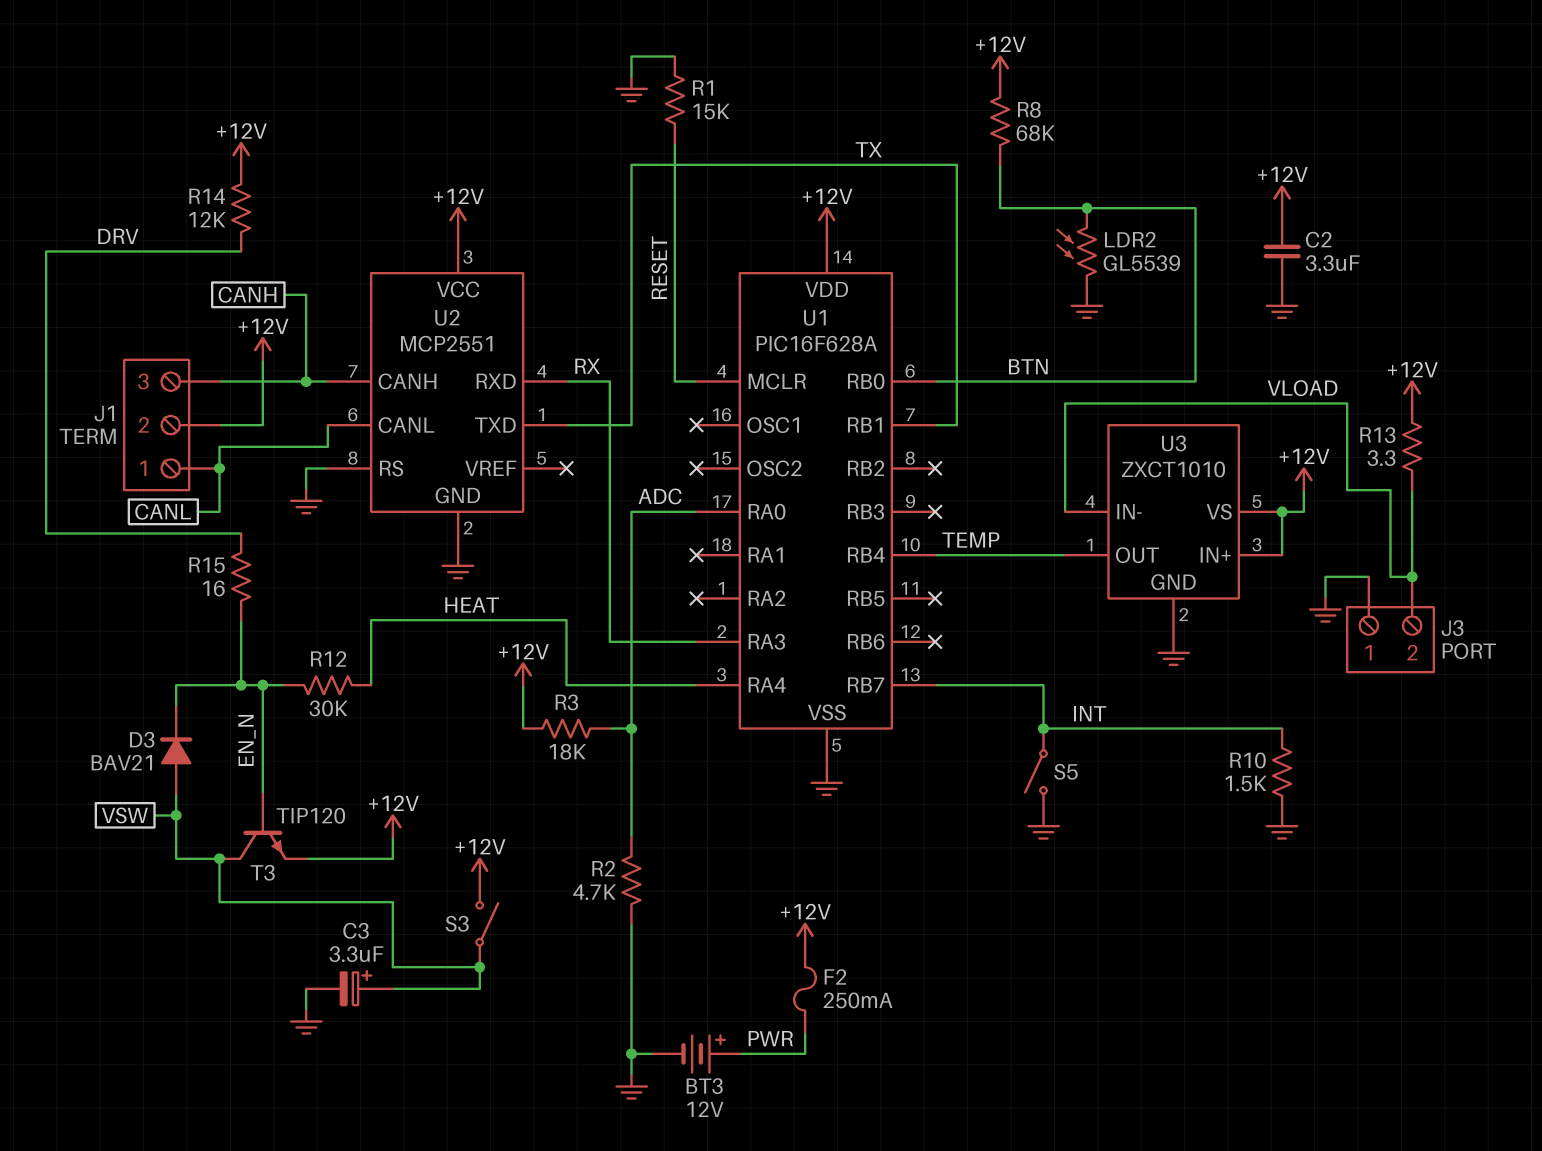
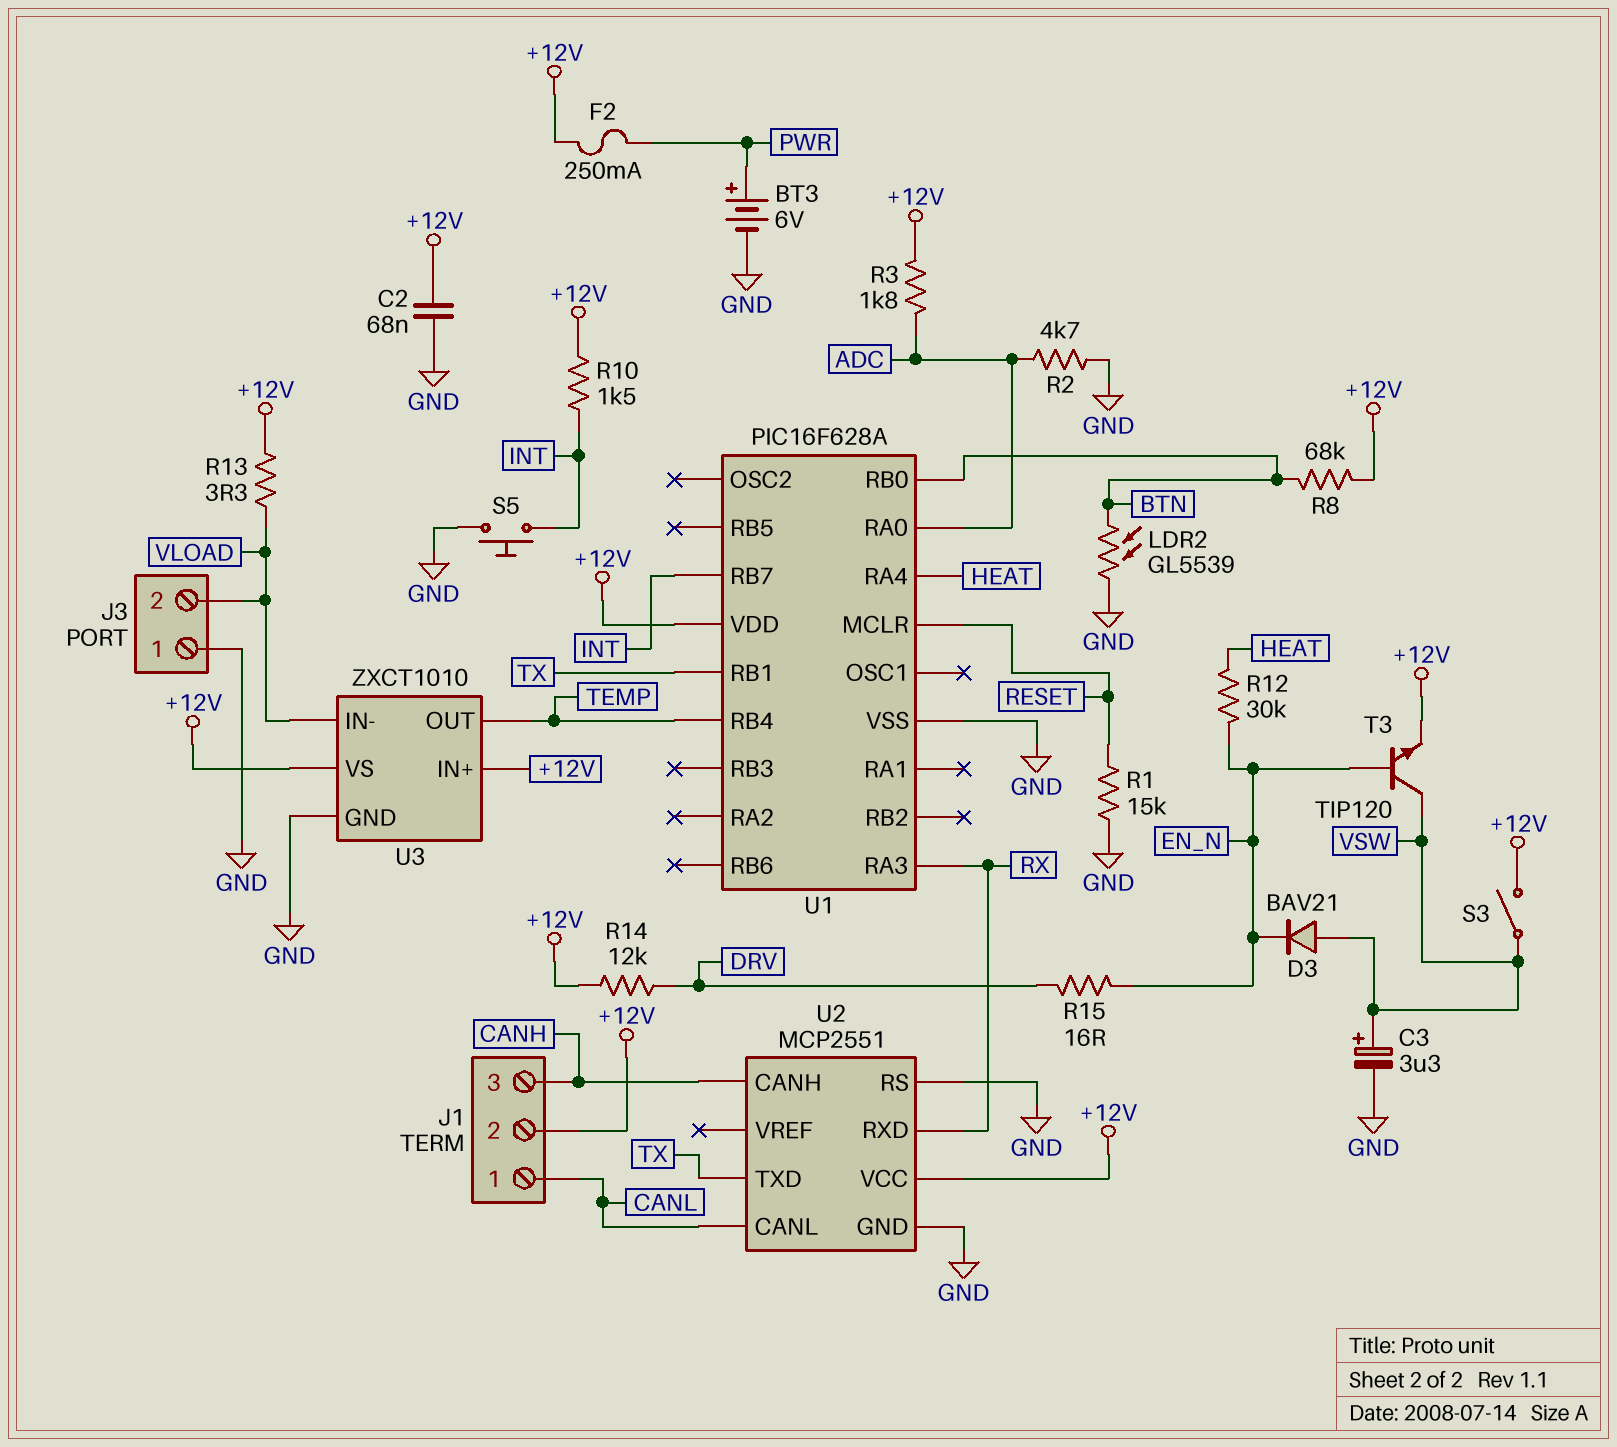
BT3: 12V (plus PWR, minus GND) -> 6V (plus PWR, minus GND)
C2: 3.3uF (+12V, GND) -> 68nF (+12V, GND)
R3: 18k (+12V, ADC) -> 1.8k (+12V, ADC)
R10: 1.5k (GND, INT) -> 1.5k (+12V, INT)
S5: switch (GND, INT) -> button (GND, INT)

